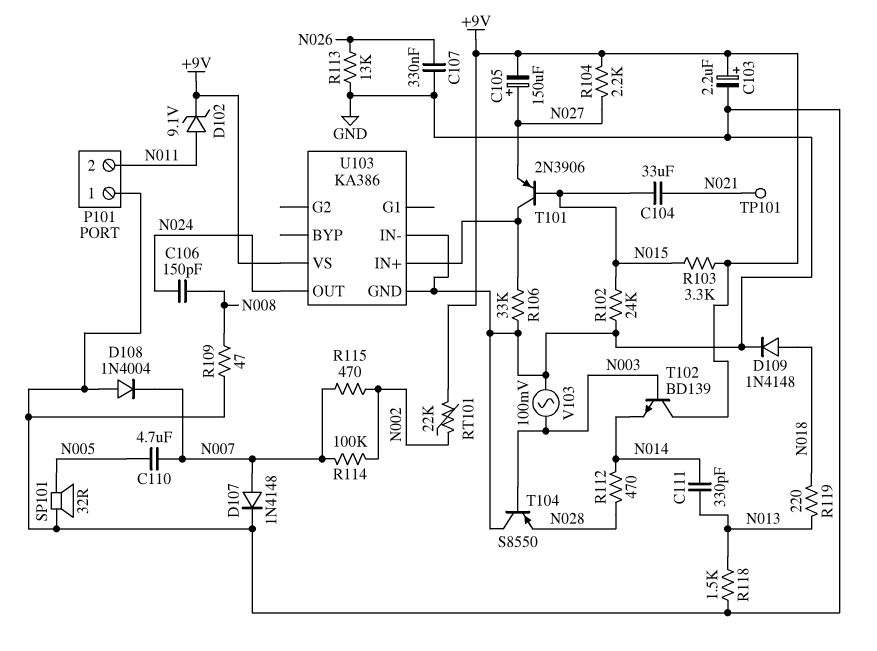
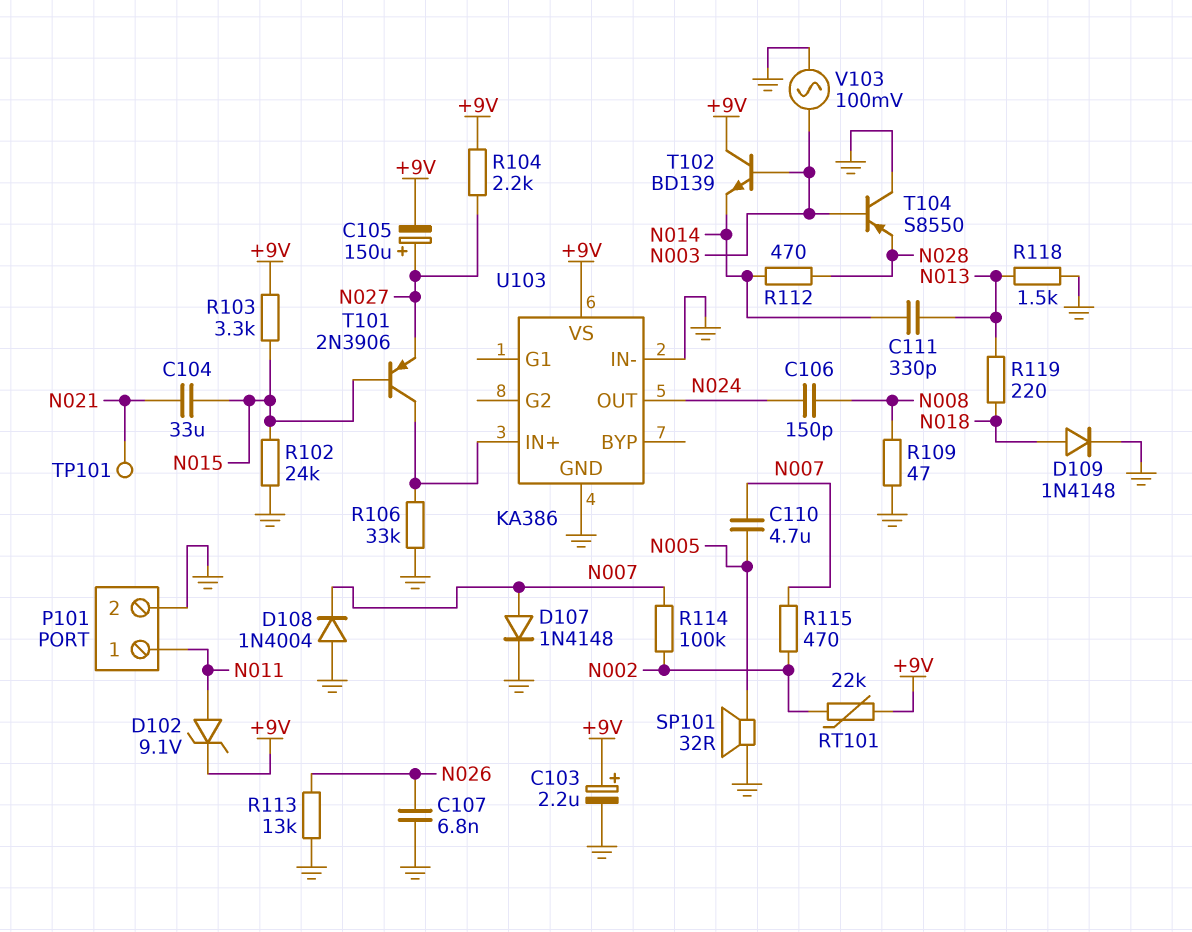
C107: 330nF (GND, N026) -> 6.8nF (GND, N026)
P101 pin 1: GND -> N011
P101 pin 2: N011 -> GND

